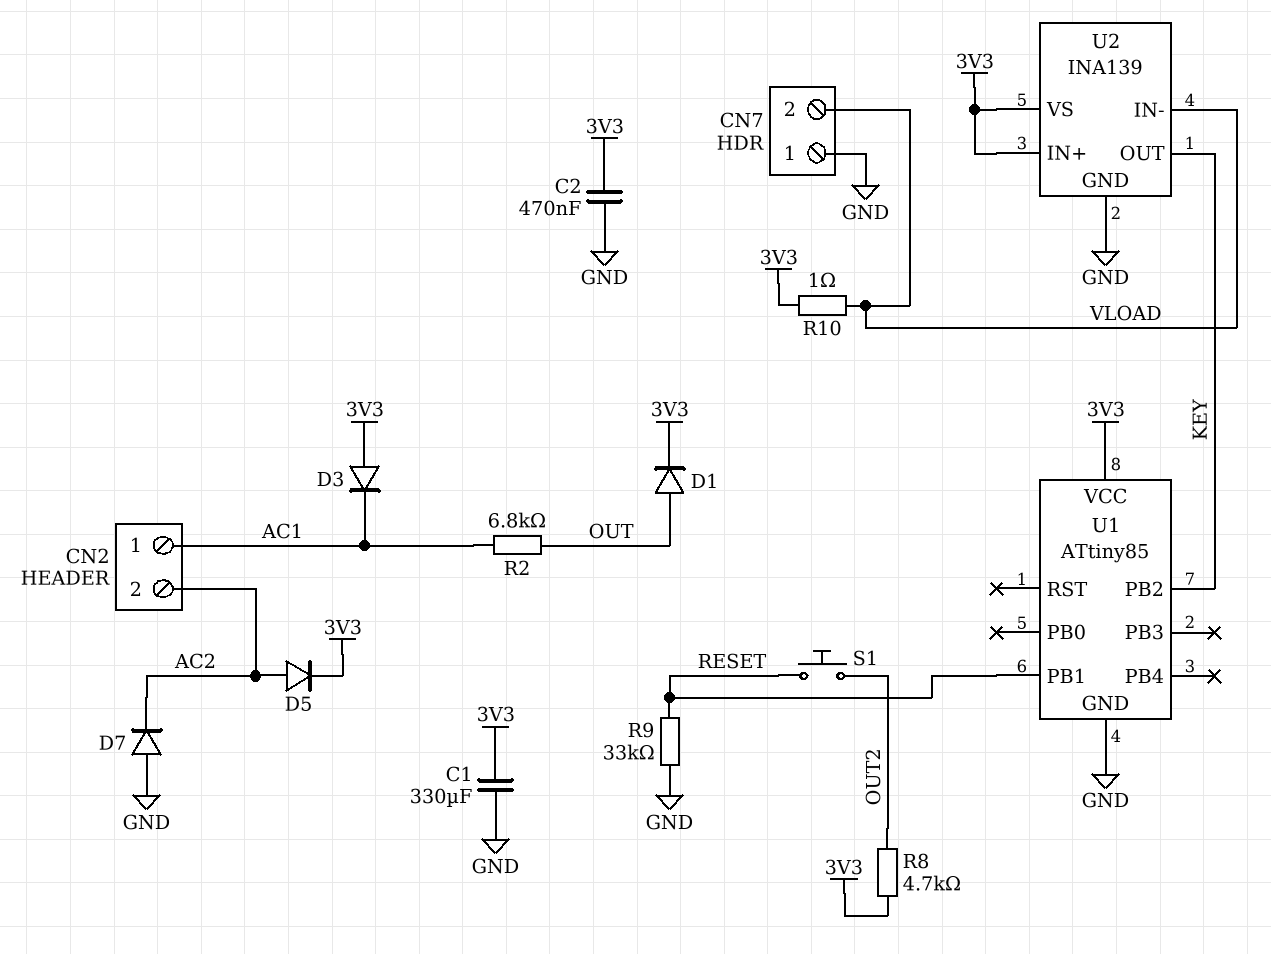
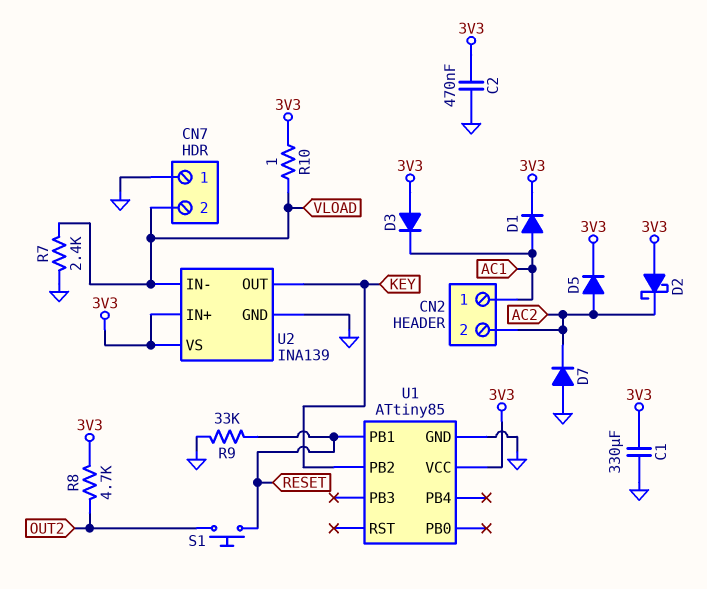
D1: diode (A OUT, K 3V3) -> diode (A AC1, K 3V3)
D2: none -> schottky (A 3V3, K AC2)
R2: 6.8k (AC1, OUT) -> none
R7: none -> 2.4k (GND, VLOAD)

